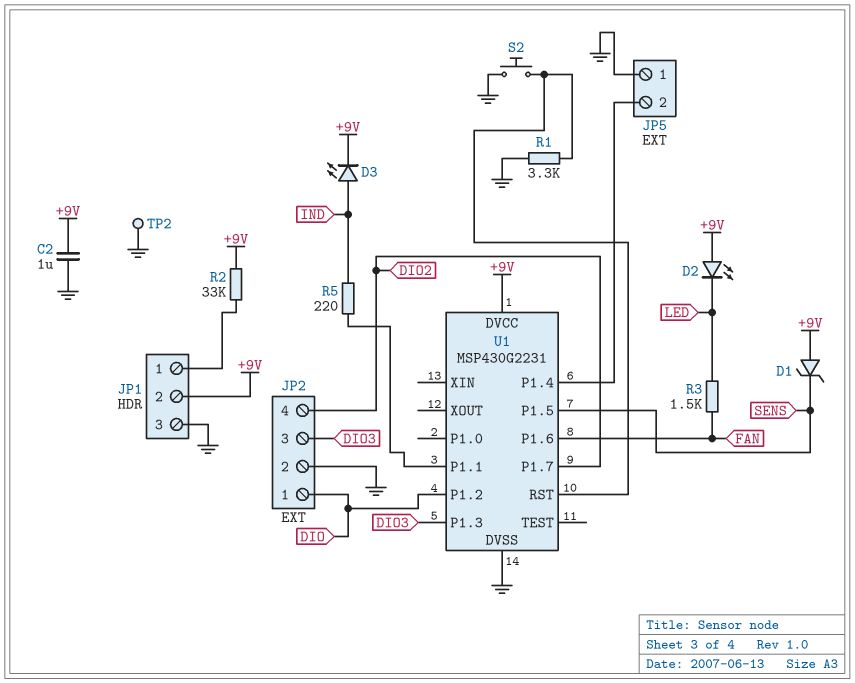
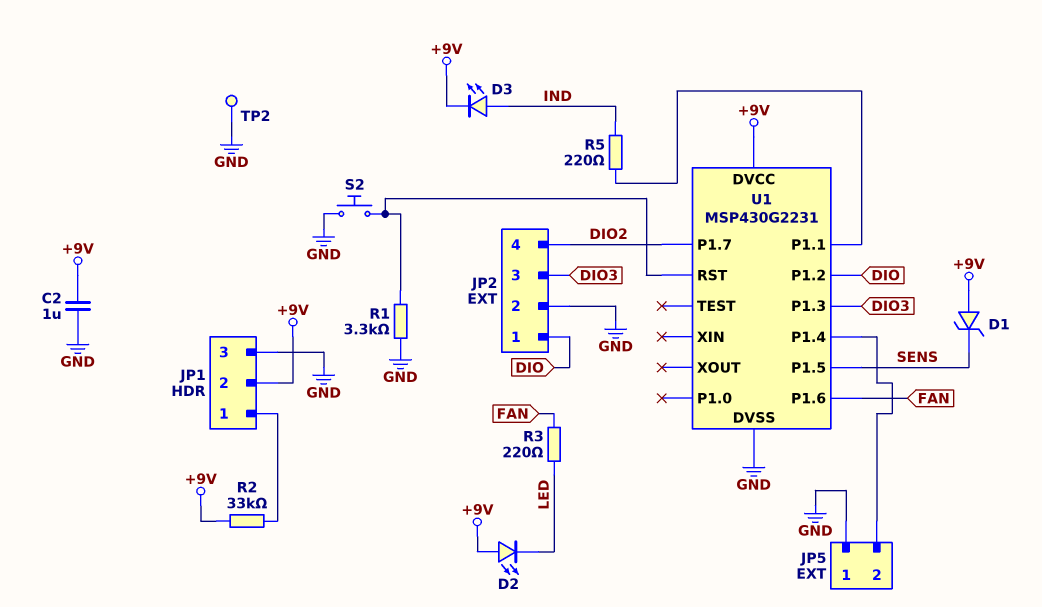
R3: 1.5k (FAN, LED) -> 220 (FAN, LED)

